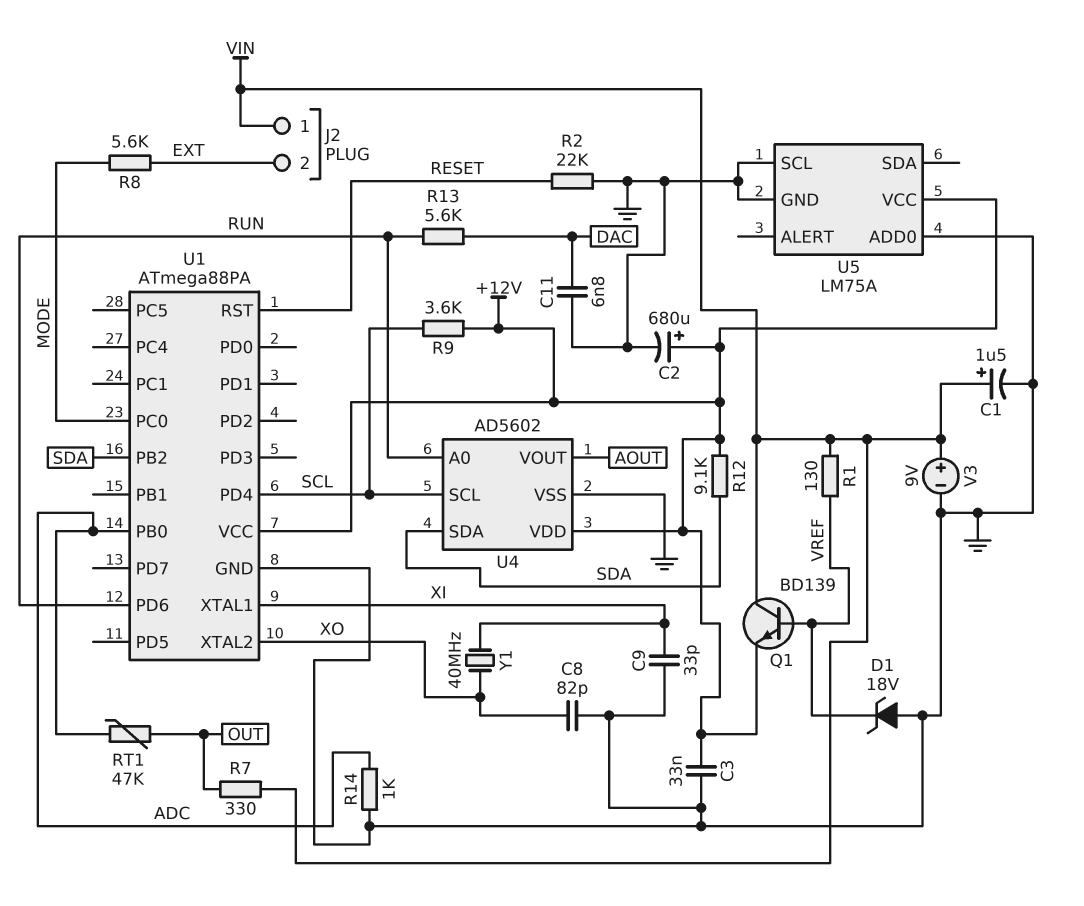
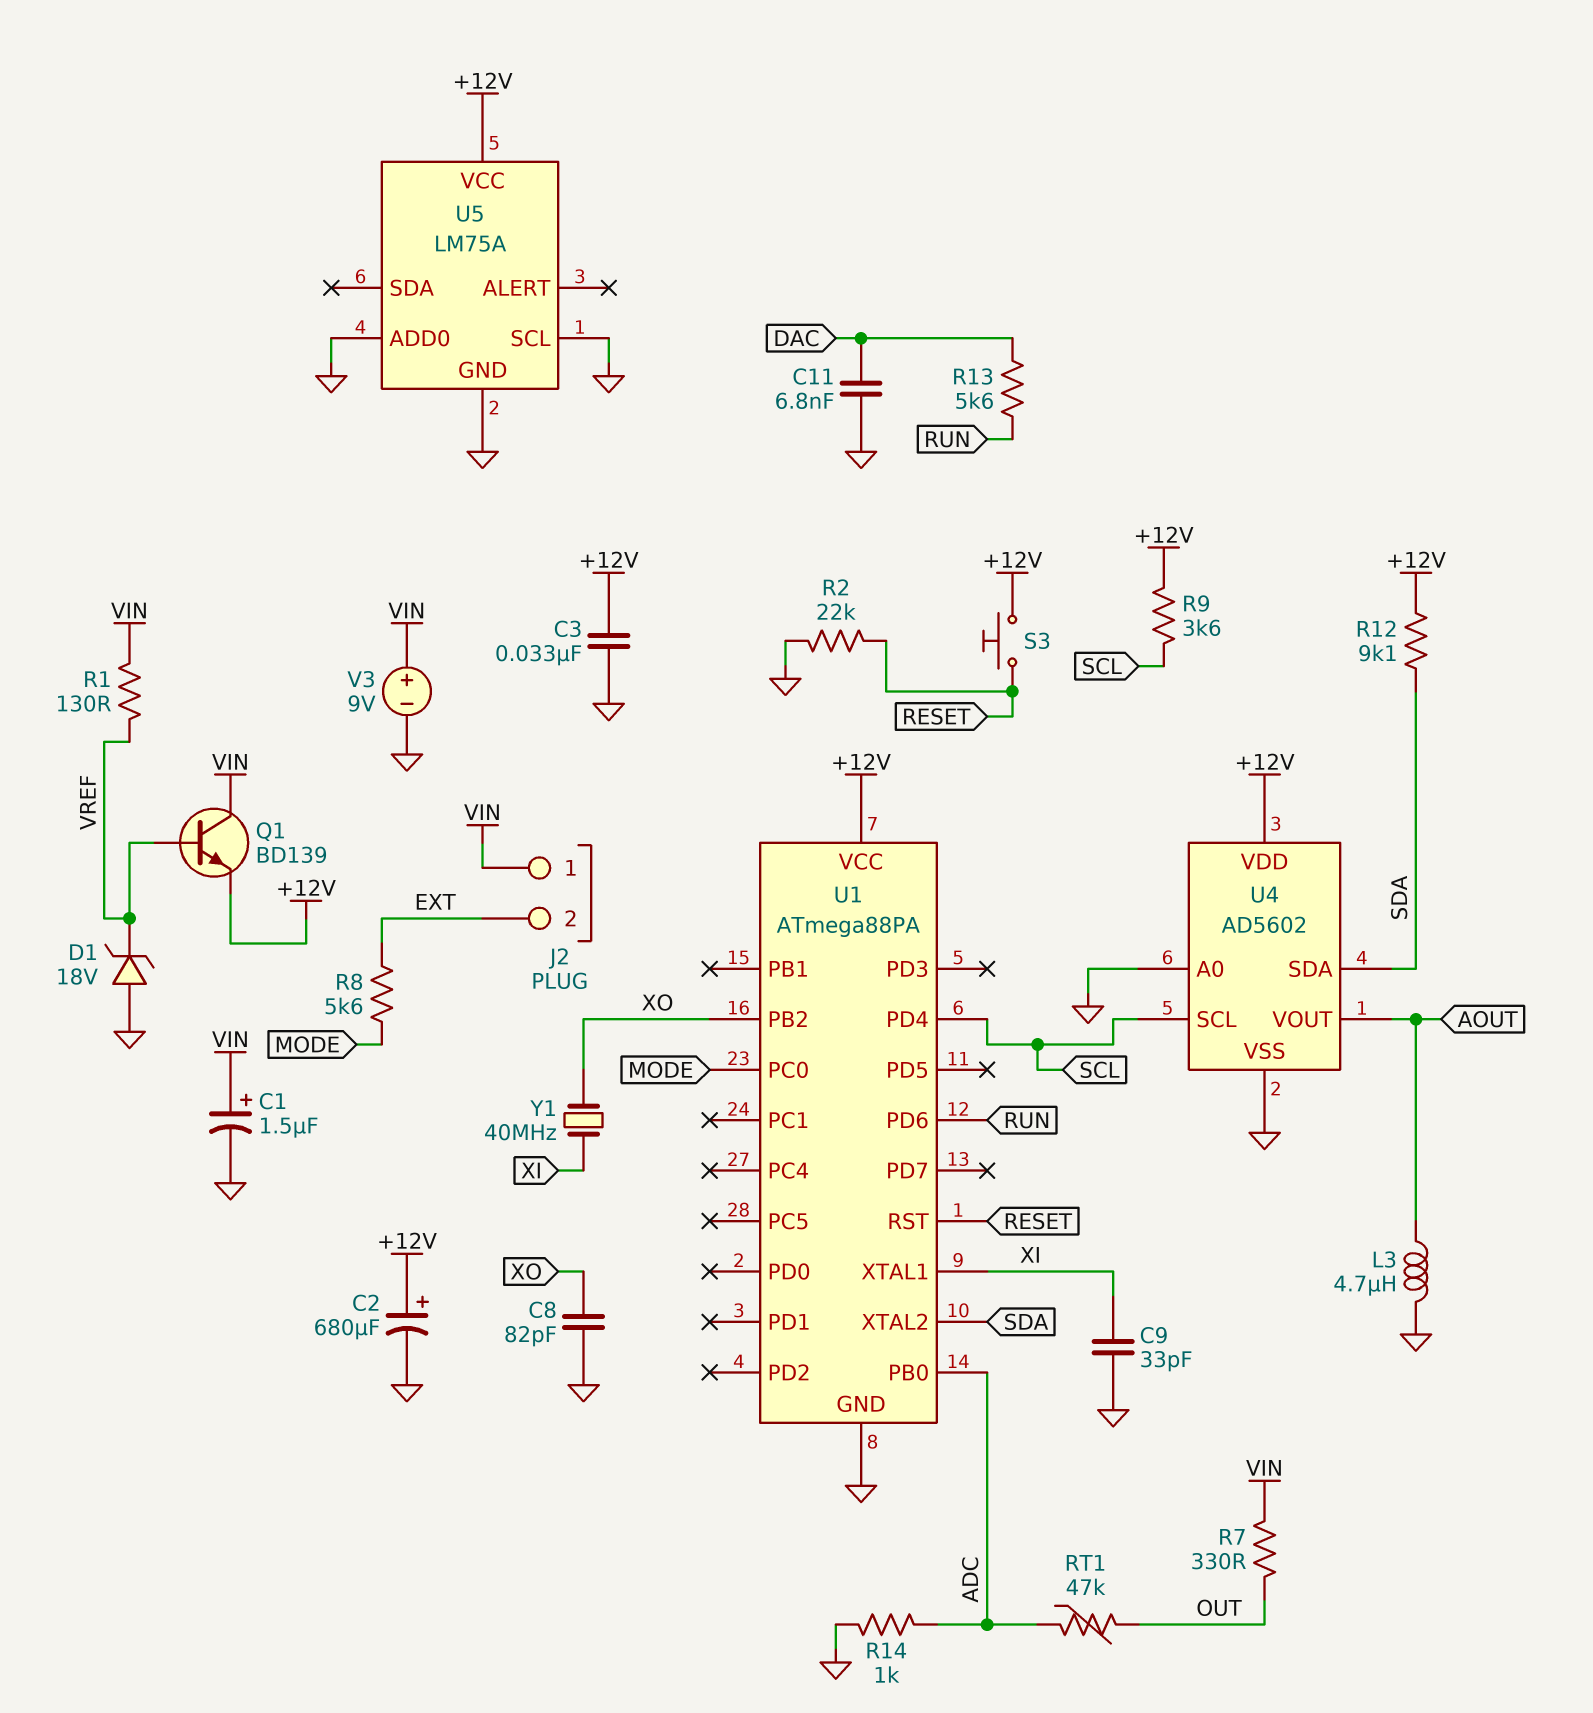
L3: none -> 4.7uH (AOUT, GND)
S3: none -> button (+12V, RESET)
U1 pin PB2: SDA -> XO
U1 pin XTAL2: XO -> SDA
U4 pin A0: RUN -> GND

